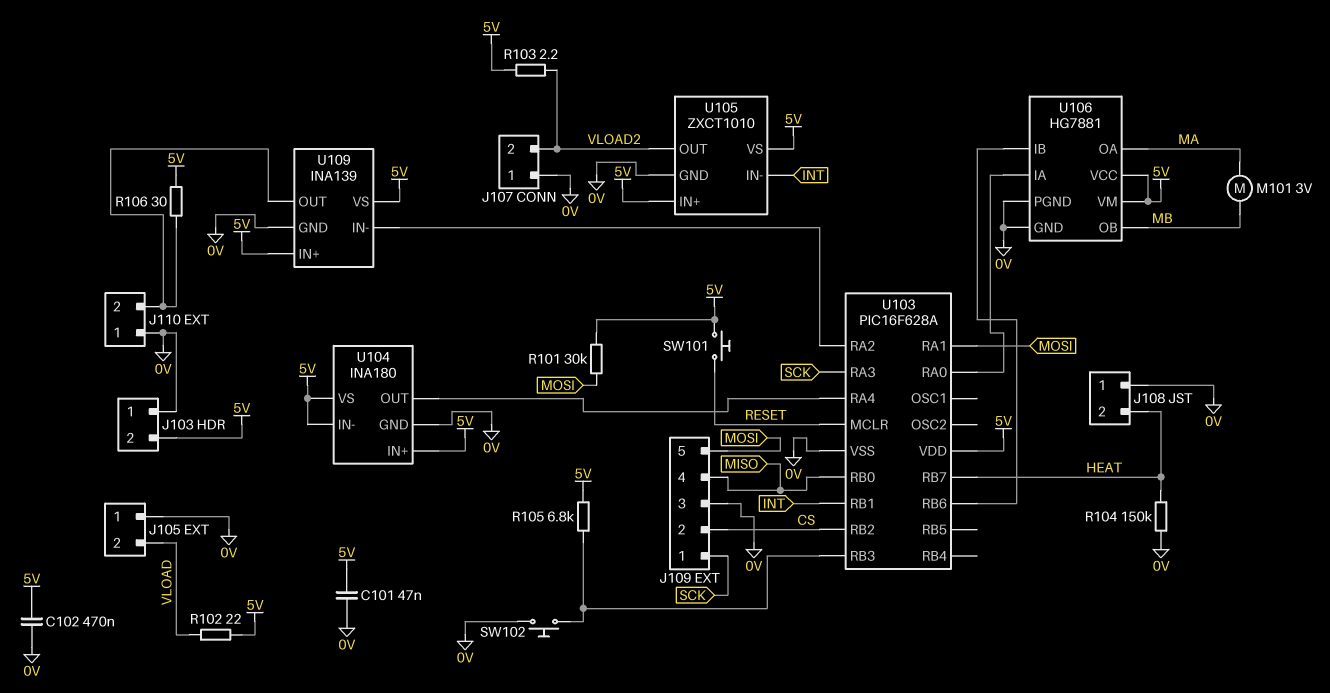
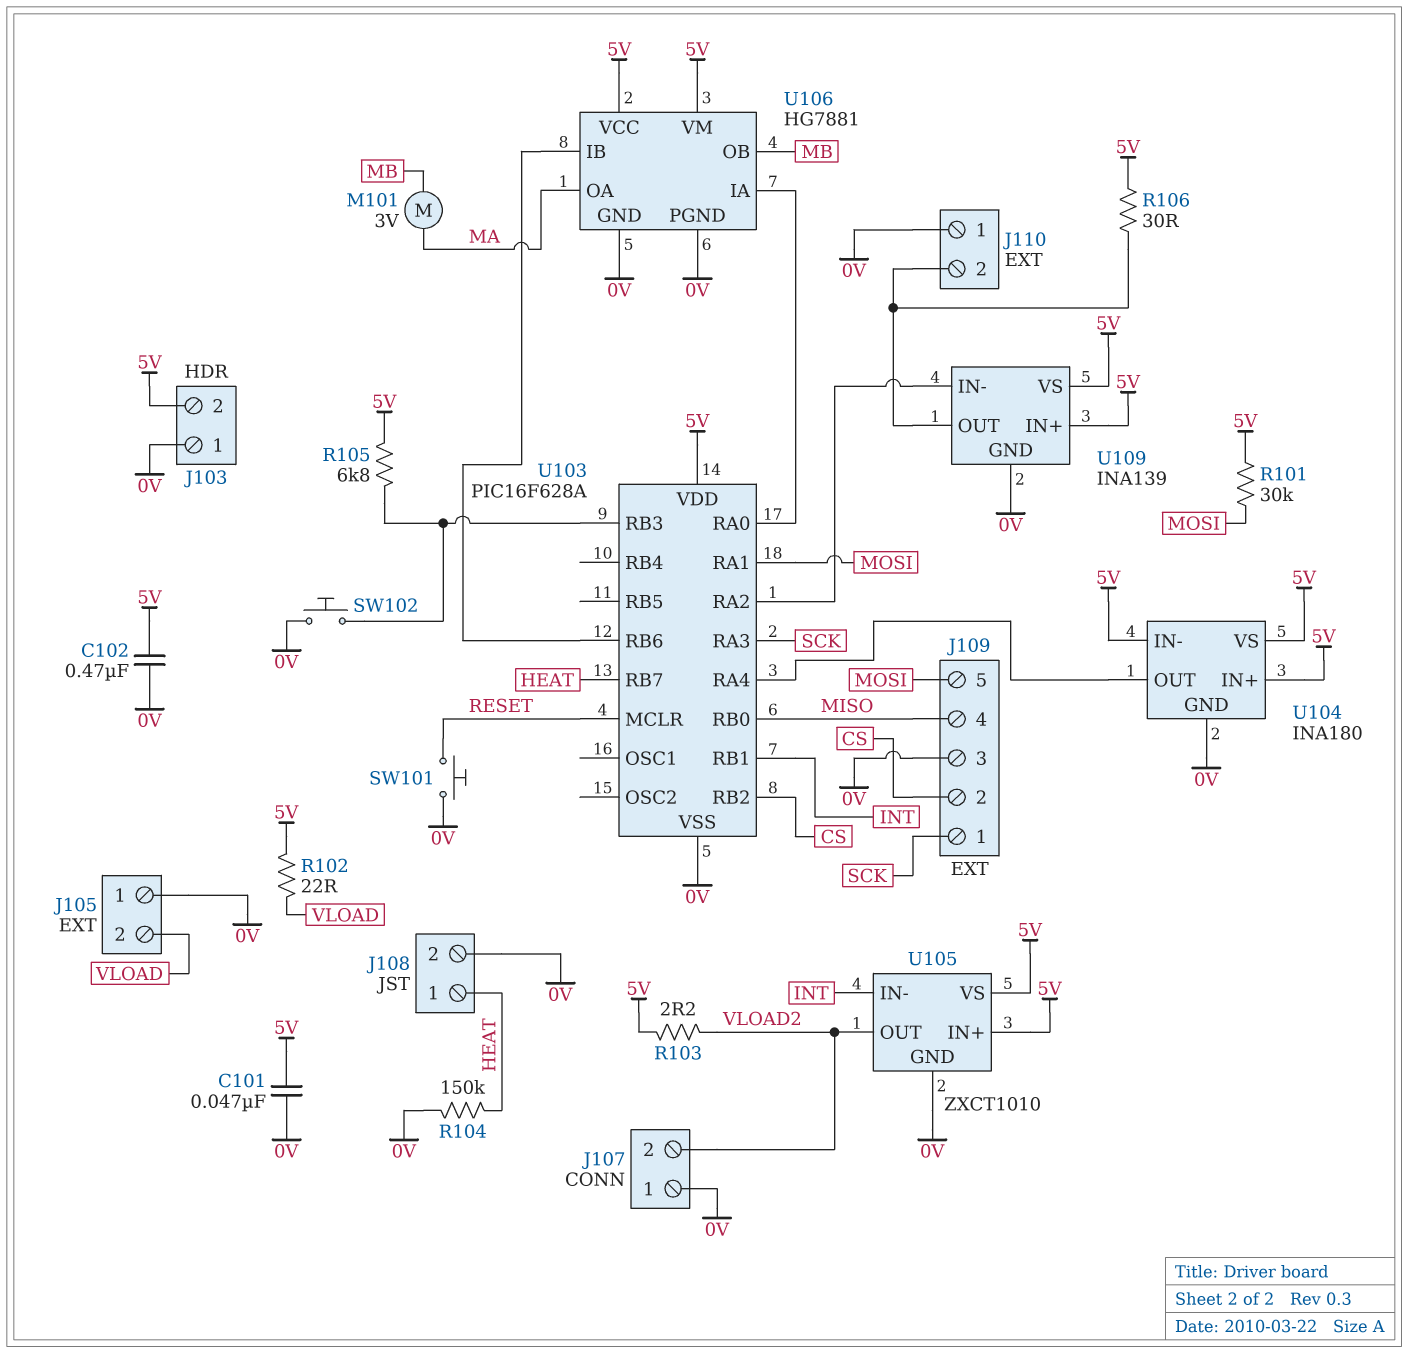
J108 pin 1: 0V -> HEAT
J108 pin 2: HEAT -> 0V
SW101: button (5V, RESET) -> button (0V, RESET)

